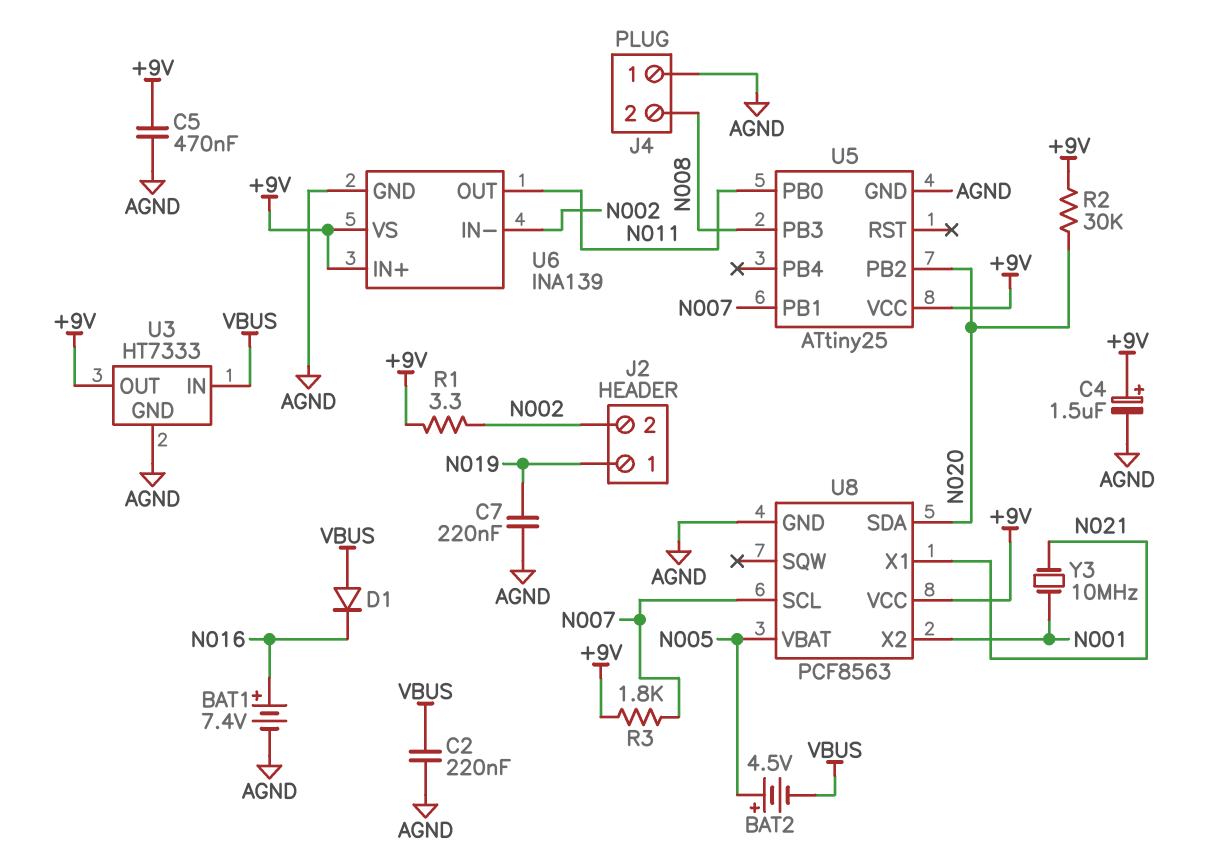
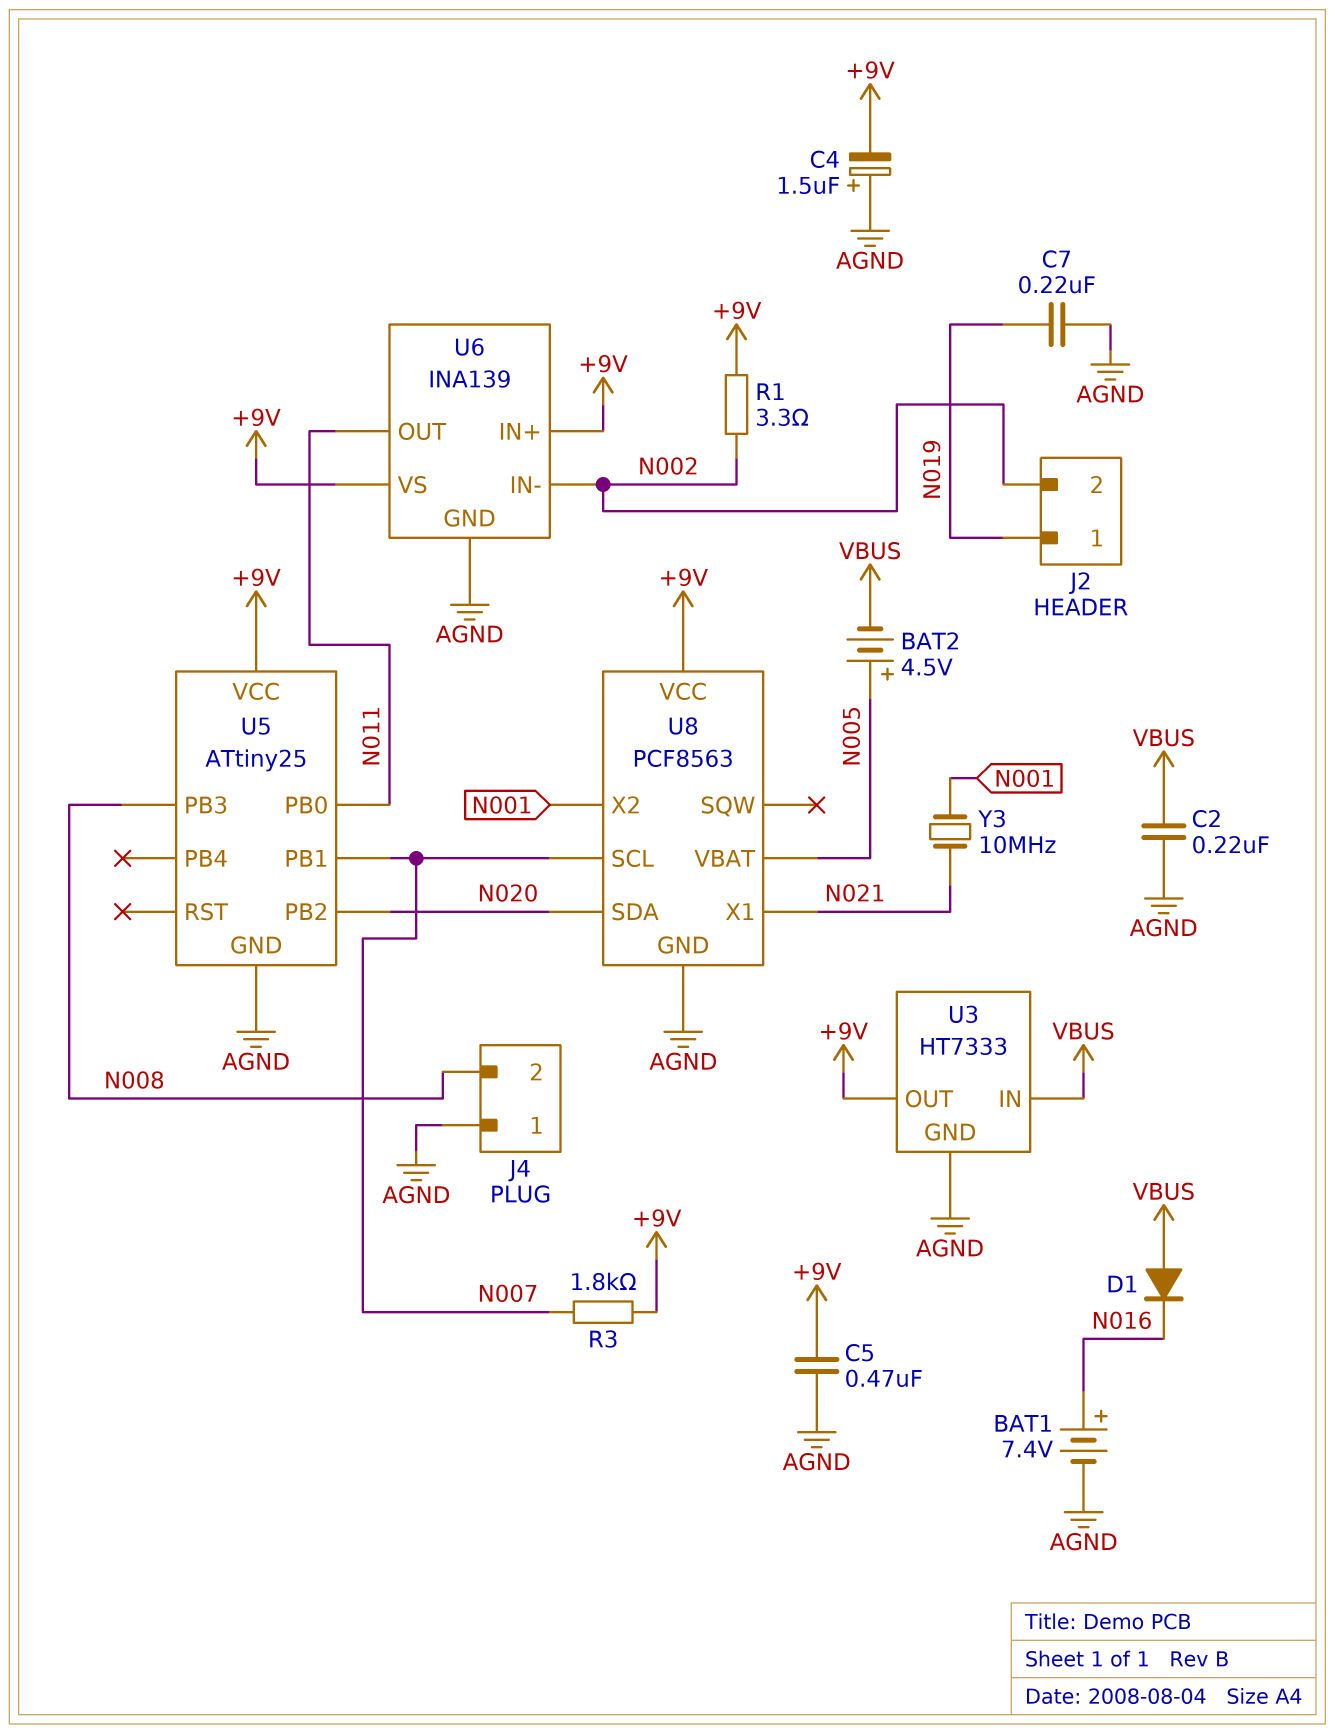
C4: 1.5uF (plus +9V, minus AGND) -> 1.5uF (plus AGND, minus +9V)
R2: 30k (+9V, N020) -> none

